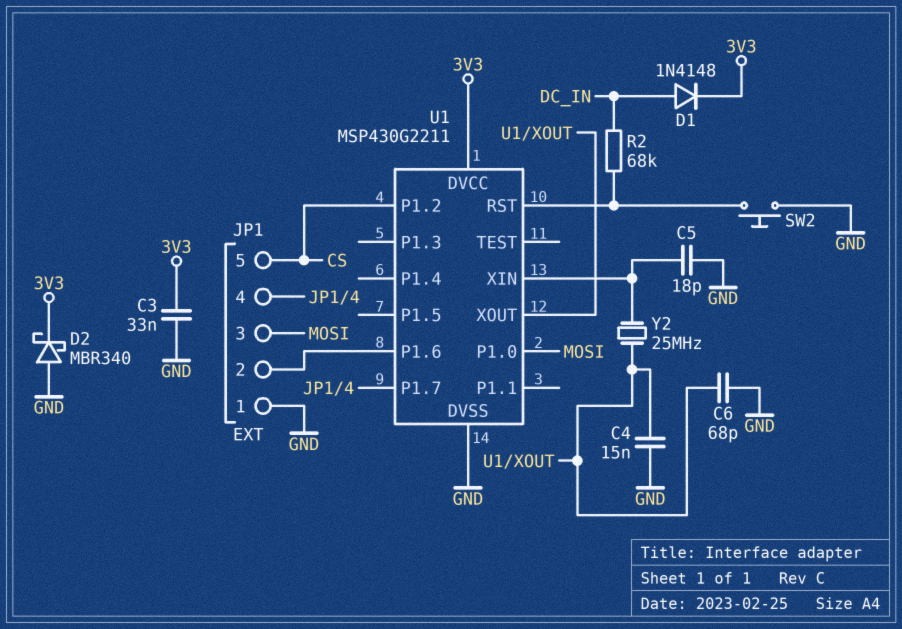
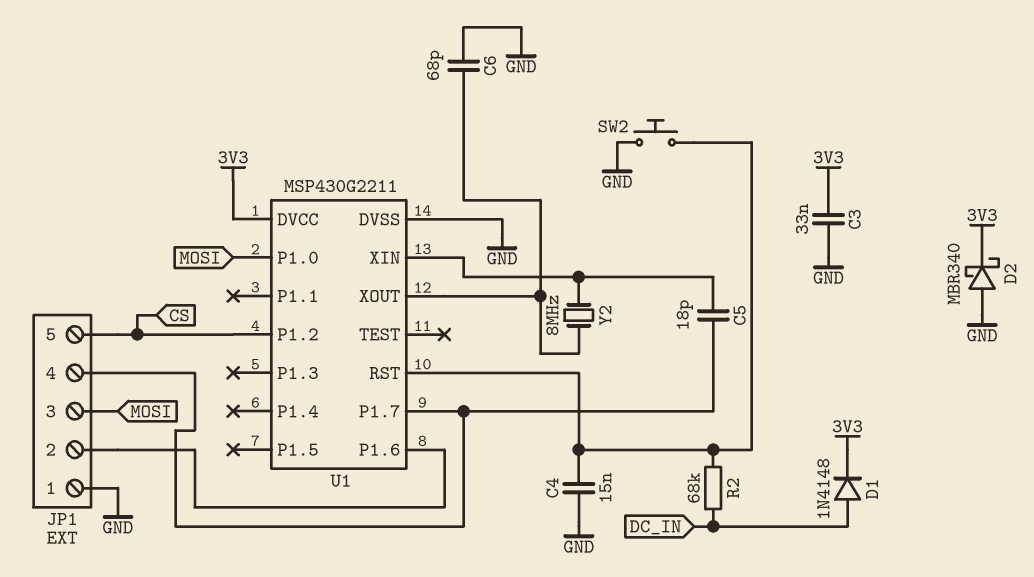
C4: 15nF (GND, U1/XOUT) -> 15nF (GND, U1/RST)
C5: 18pF (GND, U1/XIN) -> 18pF (JP1/4, U1/XIN)
Y2: 25MHz (U1/XIN, U1/XOUT) -> 8MHz (U1/XIN, U1/XOUT)

